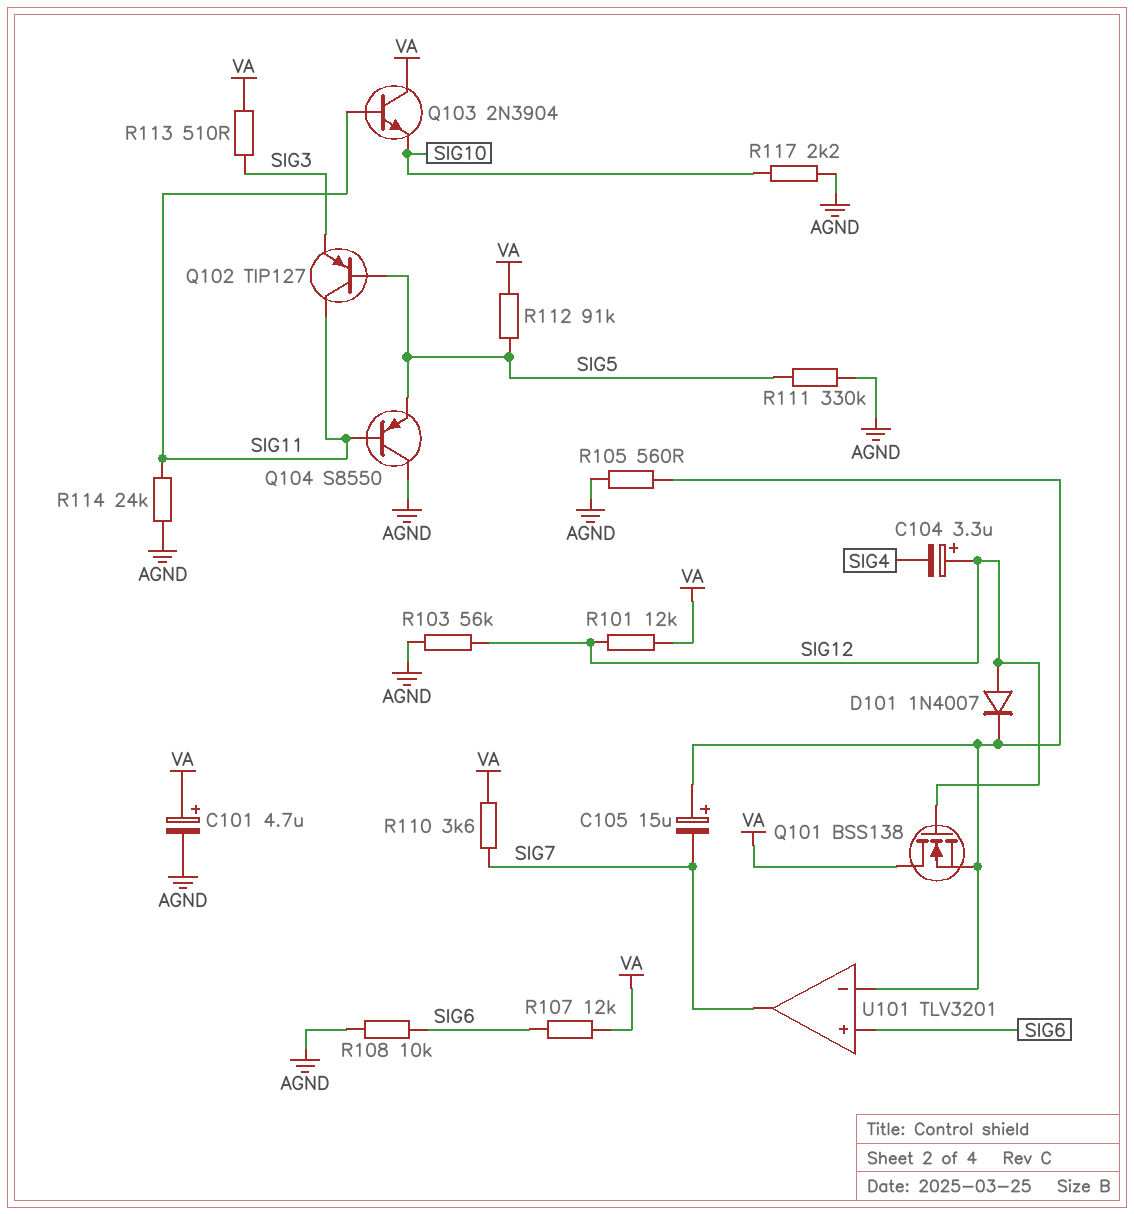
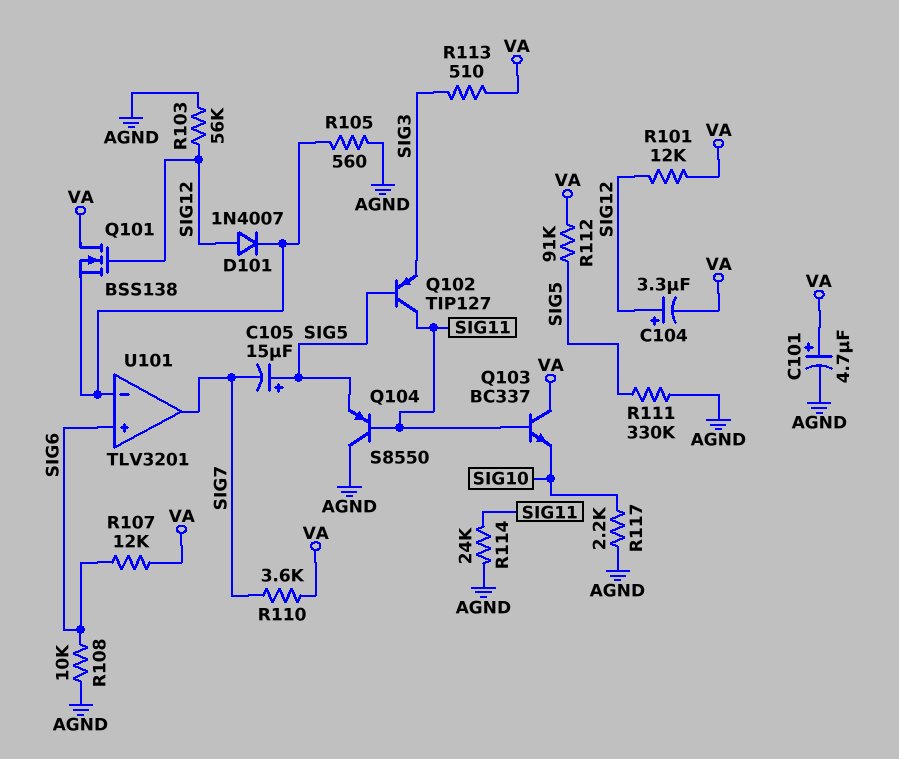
C104: 3.3uF (plus SIG12, minus SIG4) -> 3.3uF (plus SIG12, minus VA)
C105: 15uF (plus U101/in-, minus SIG7) -> 15uF (plus SIG5, minus SIG7)
Q103: NPN 2N3904 (B SIG11, C VA, E SIG10) -> NPN BC337 (B SIG11, C VA, E SIG10)

